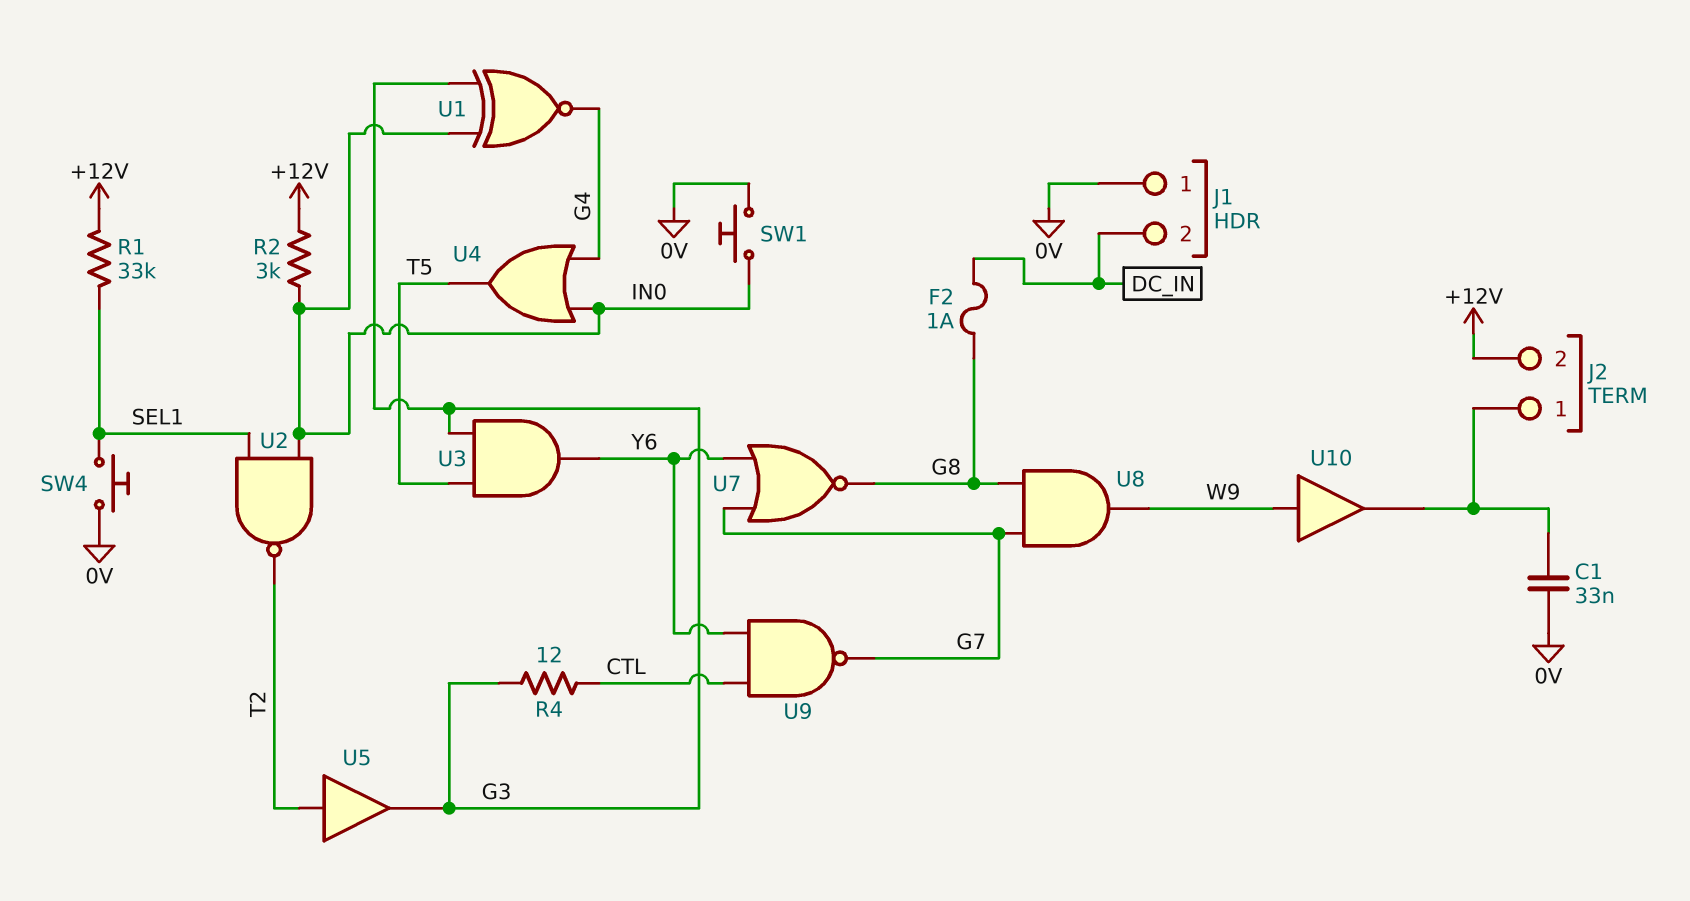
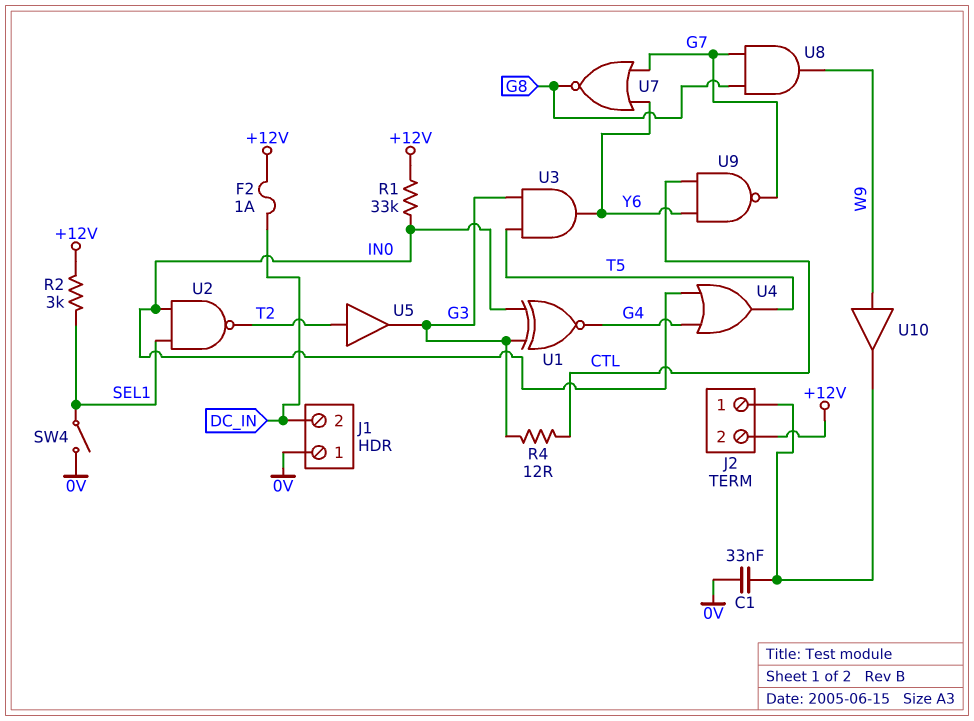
F2: 1A (DC_IN, G8) -> 1A (+12V, DC_IN)
R1: 33k (+12V, SEL1) -> 33k (+12V, IN0)
R2: 3k (+12V, IN0) -> 3k (+12V, SEL1)
SW1: button (0V, IN0) -> none
SW4: button (0V, SEL1) -> switch (0V, SEL1)

